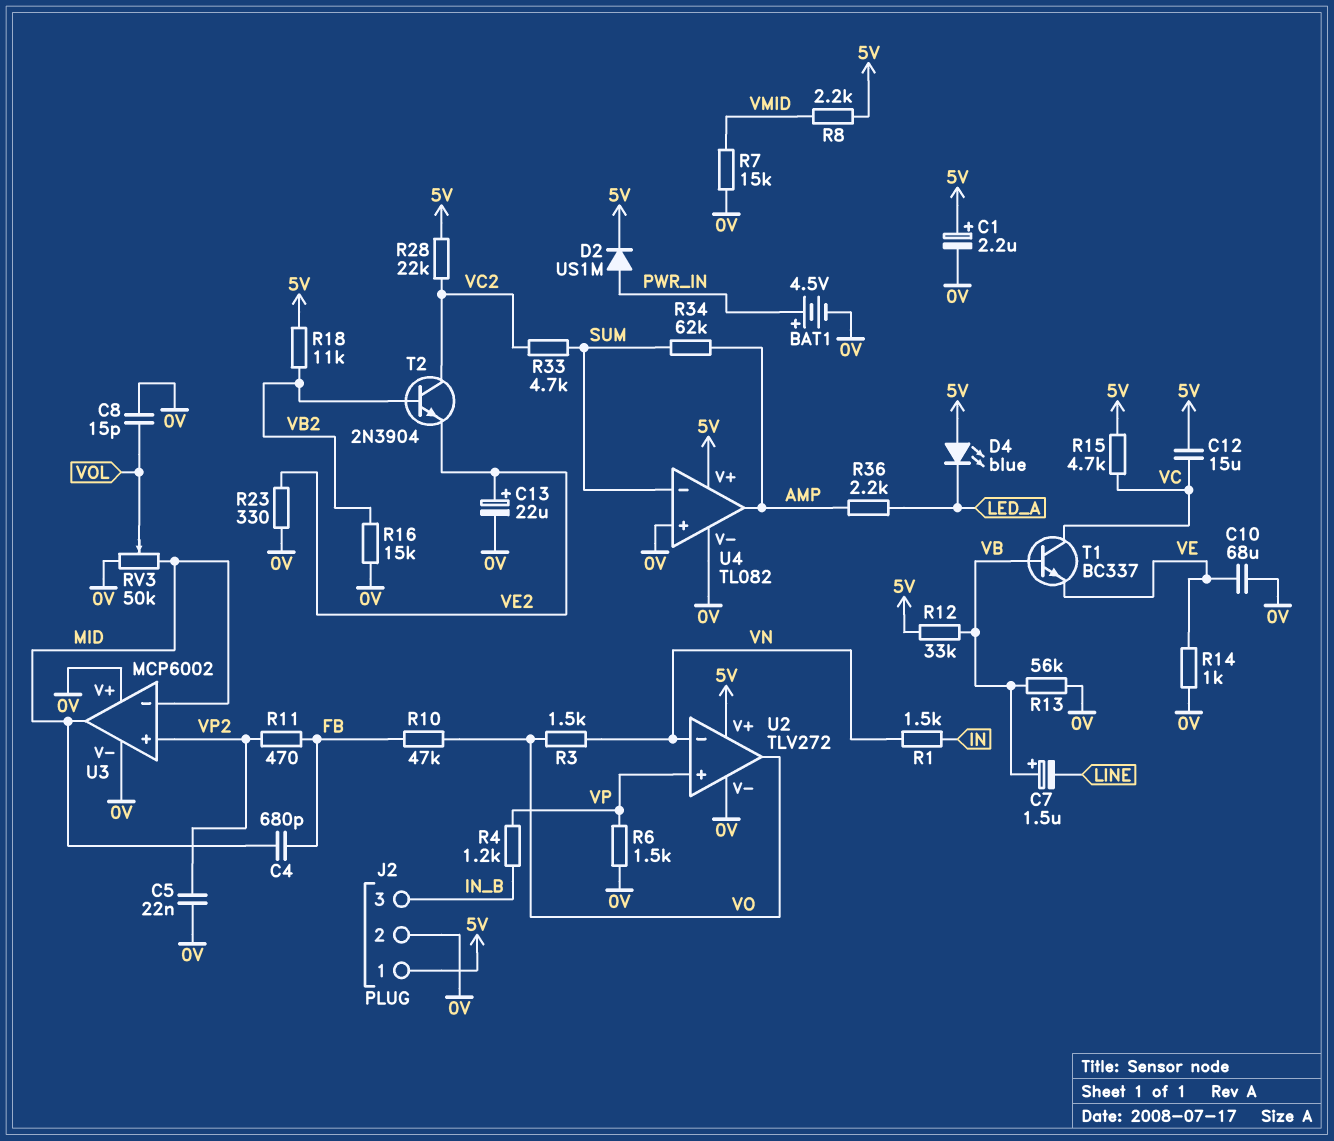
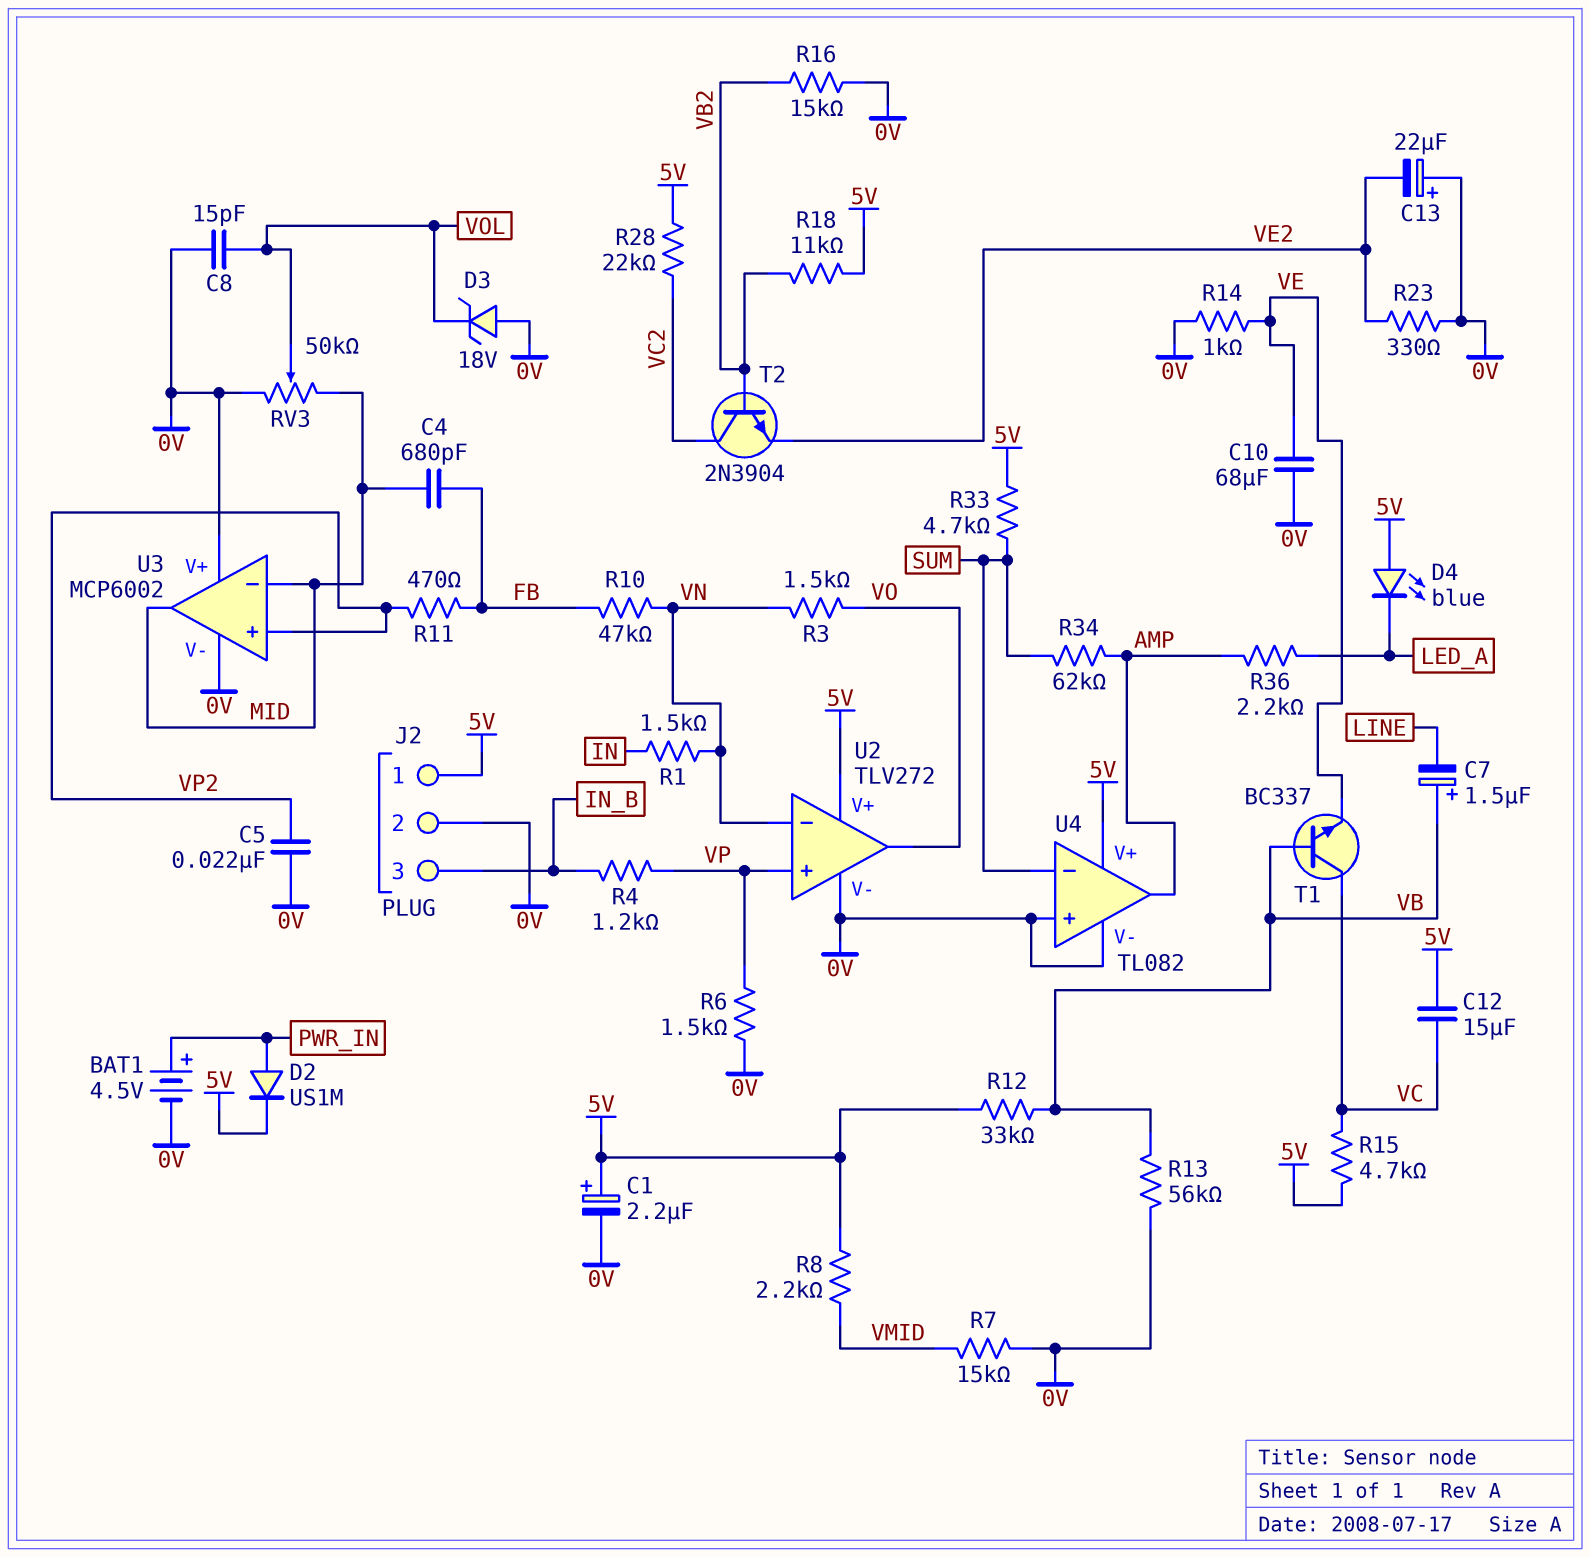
C13: 22uF (plus VE2, minus 0V) -> 22uF (plus 0V, minus VE2)
D3: none -> zener 18V (A 0V, K VOL)
R10: 47k (FB, VO) -> 47k (FB, VN)
R33: 4.7k (SUM, VC2) -> 4.7k (5V, SUM)

